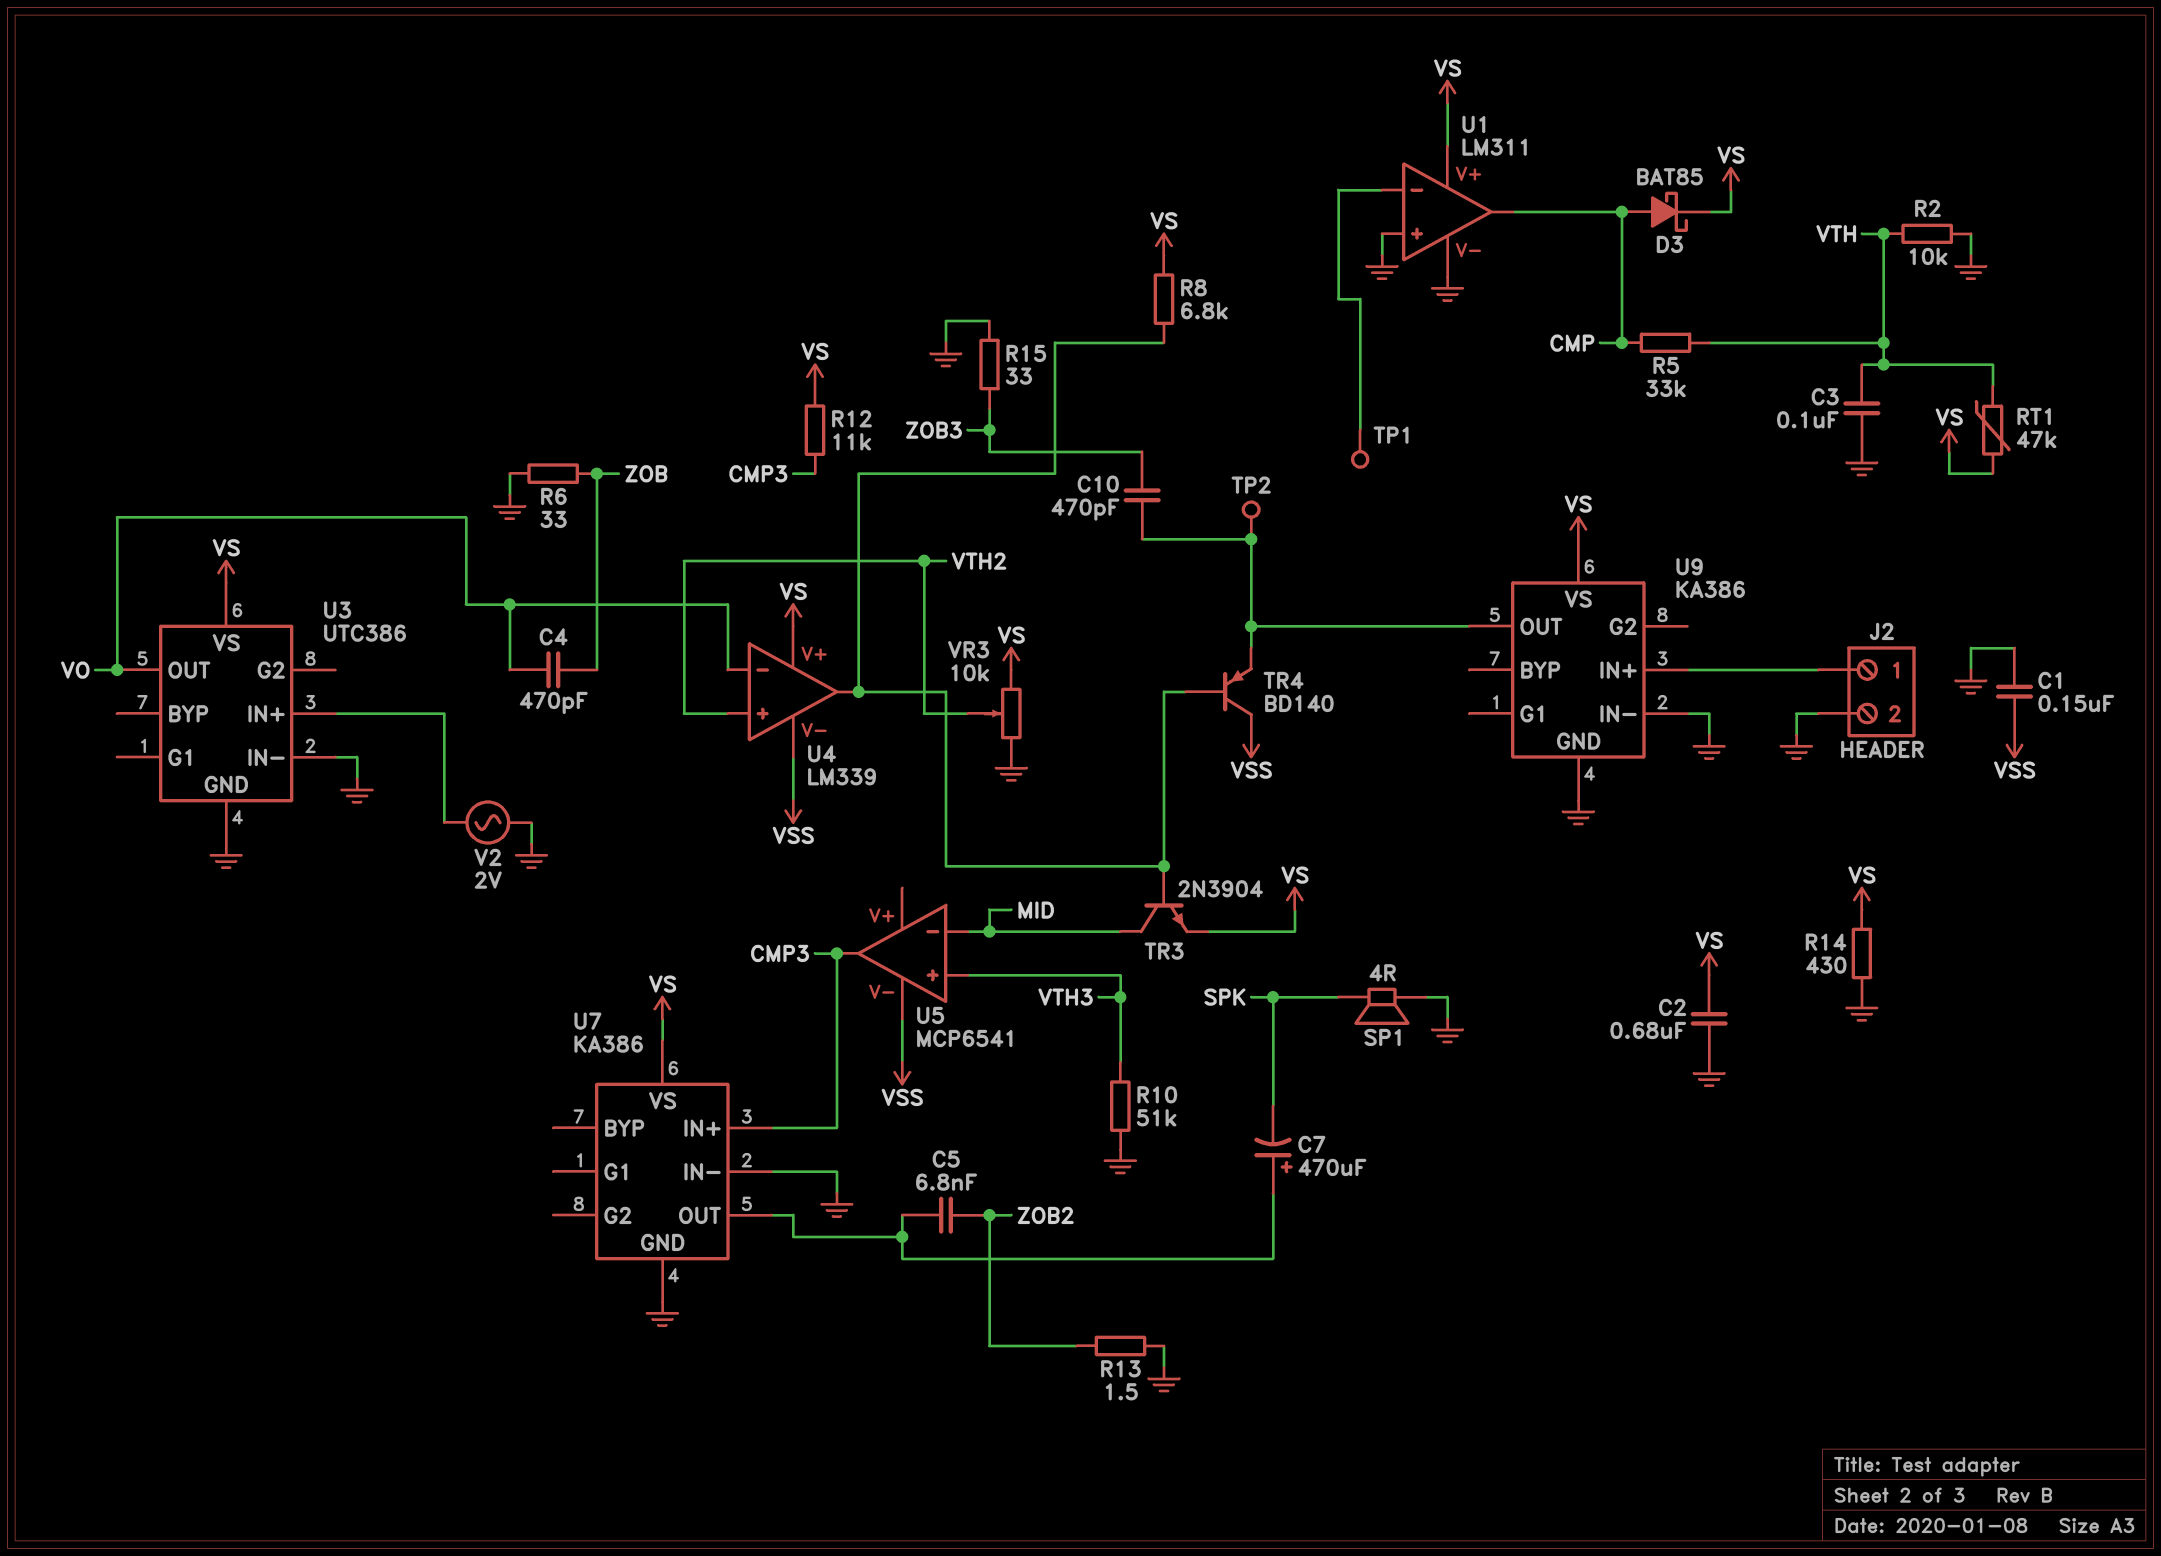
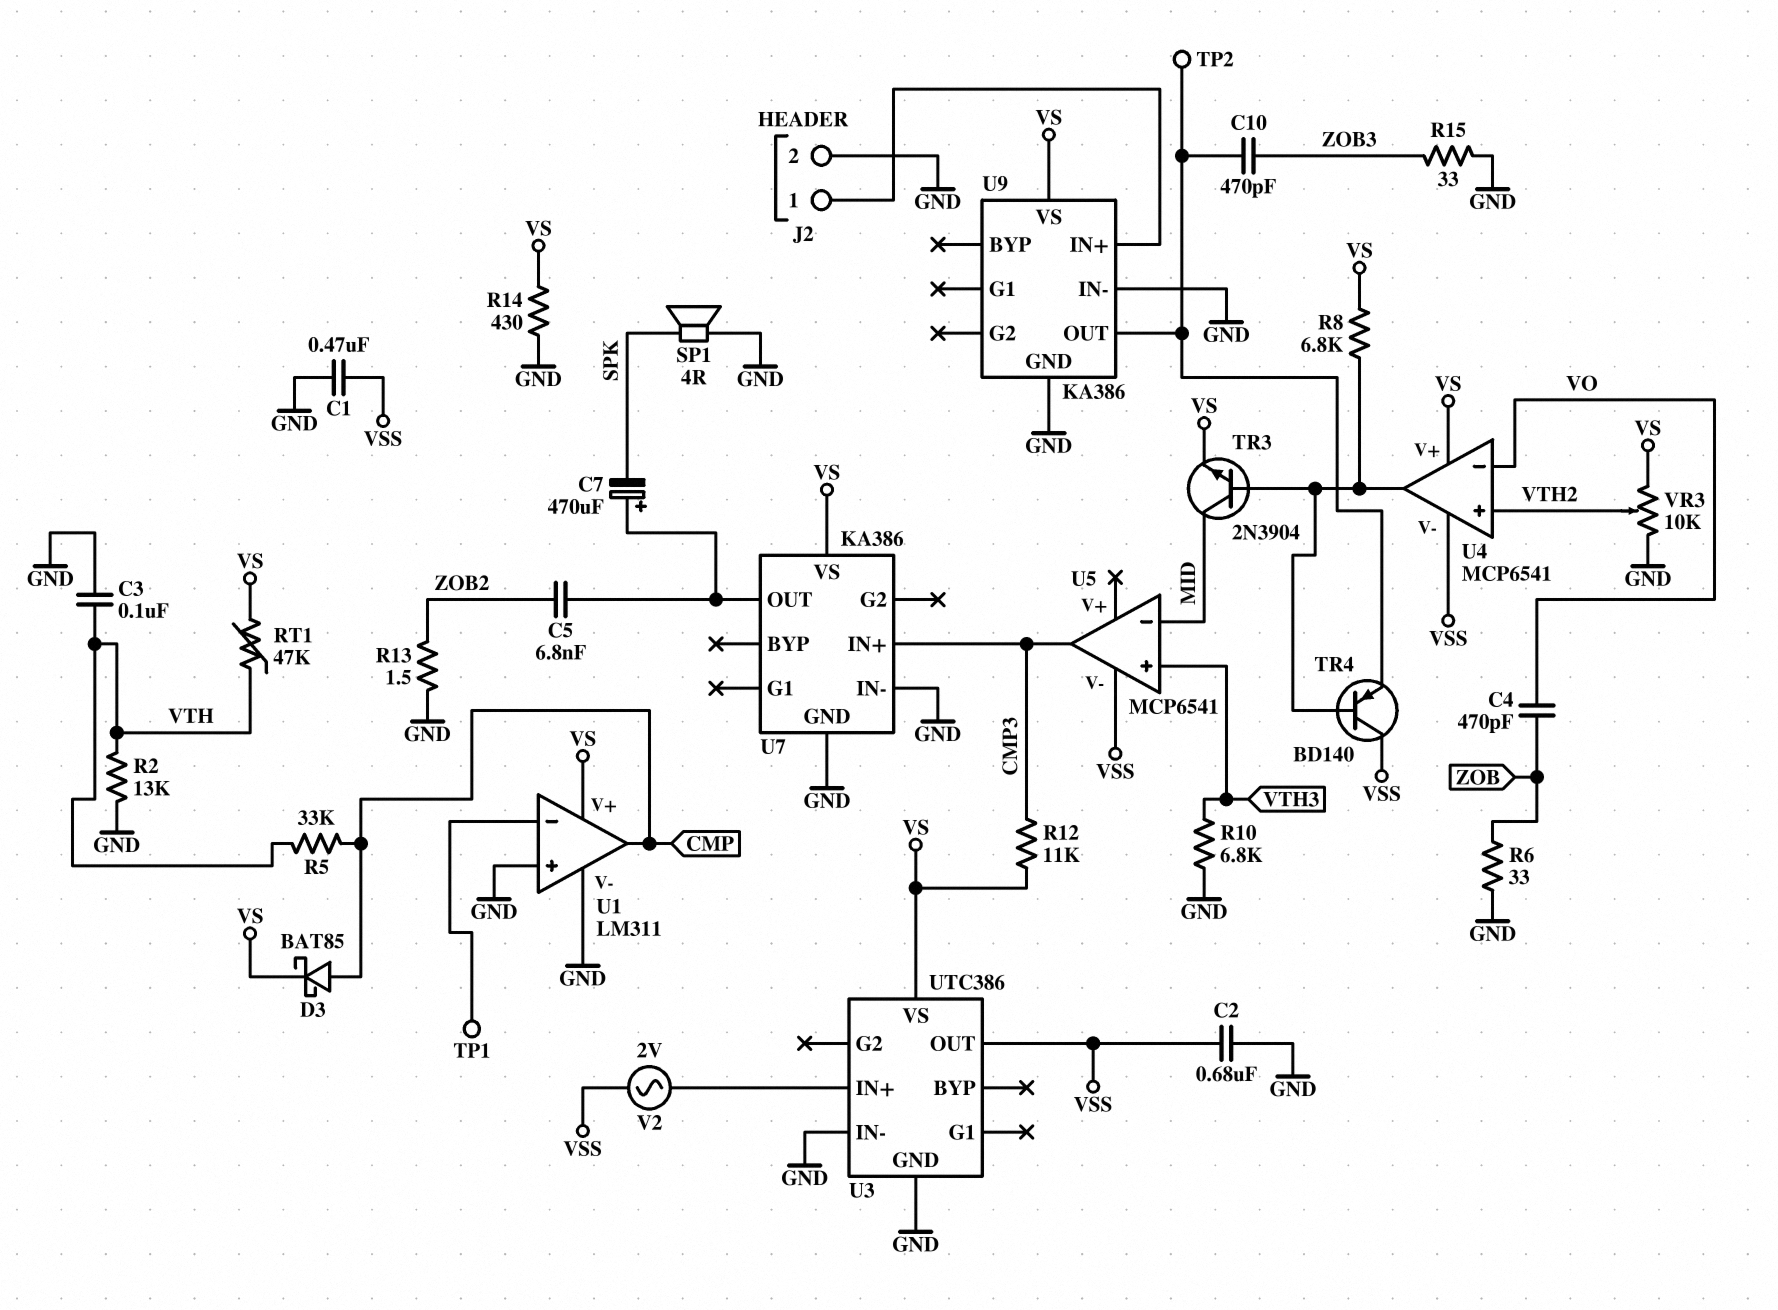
C1: 150nF (GND, VSS) -> 470nF (GND, VSS)
C2: 680nF (GND, VS) -> 680nF (GND, VSS)
R2: 10k (GND, VTH) -> 13k (GND, VTH)
R10: 51k (GND, VTH3) -> 6.8k (GND, VTH3)
U3 pin OUT: VO -> VSS
U4: LM339 -> MCP6541
V2: AC 2V (GND, U3/IN+) -> AC 2V (U3/IN+, VSS)

